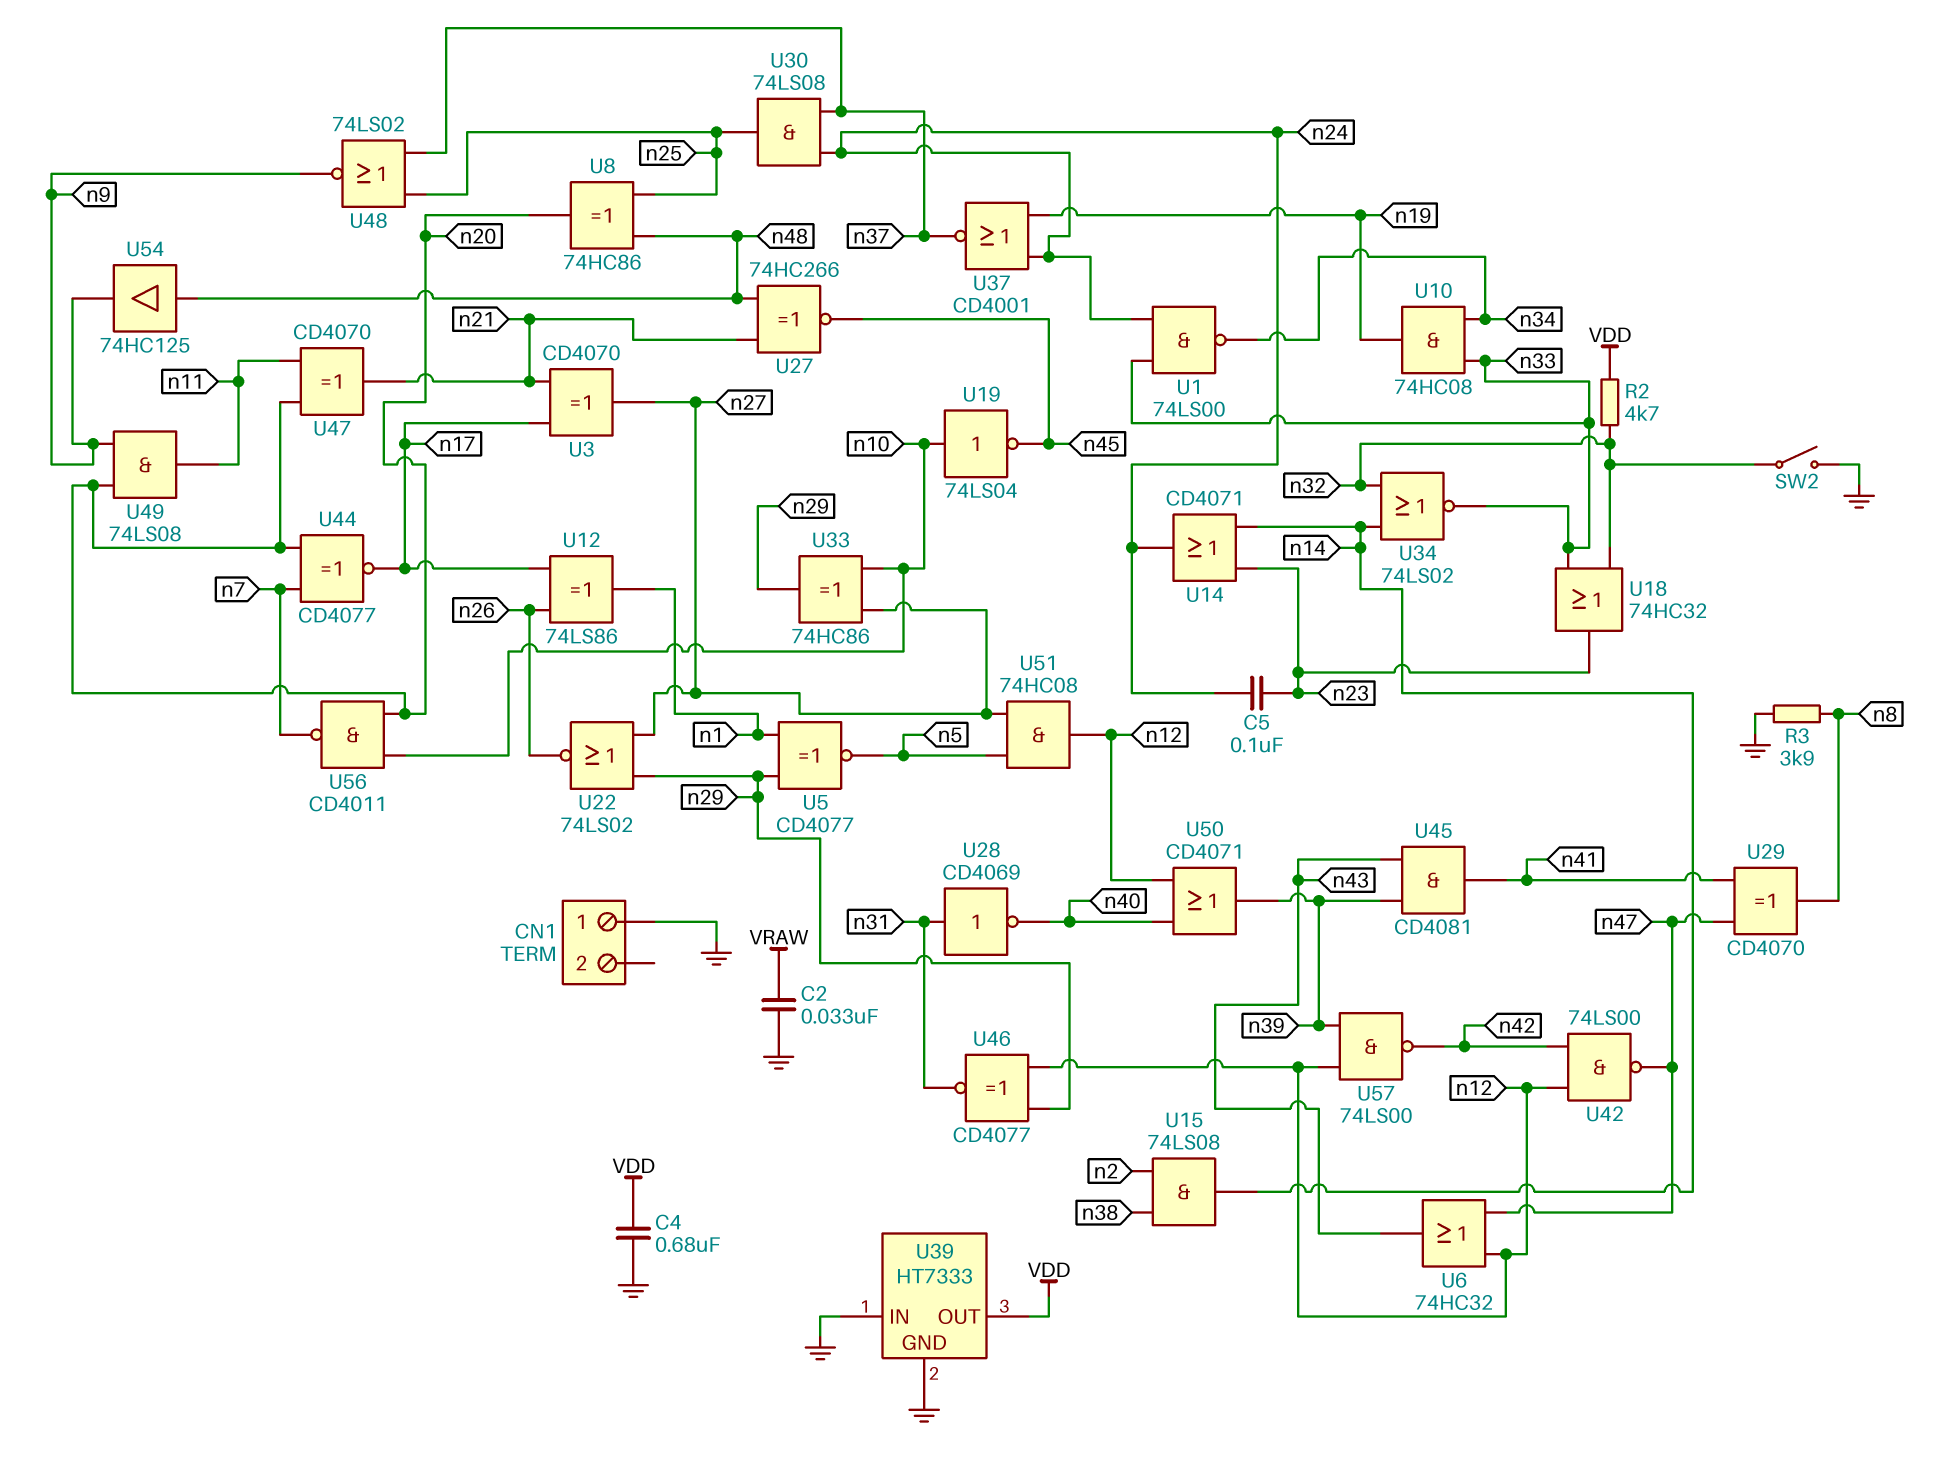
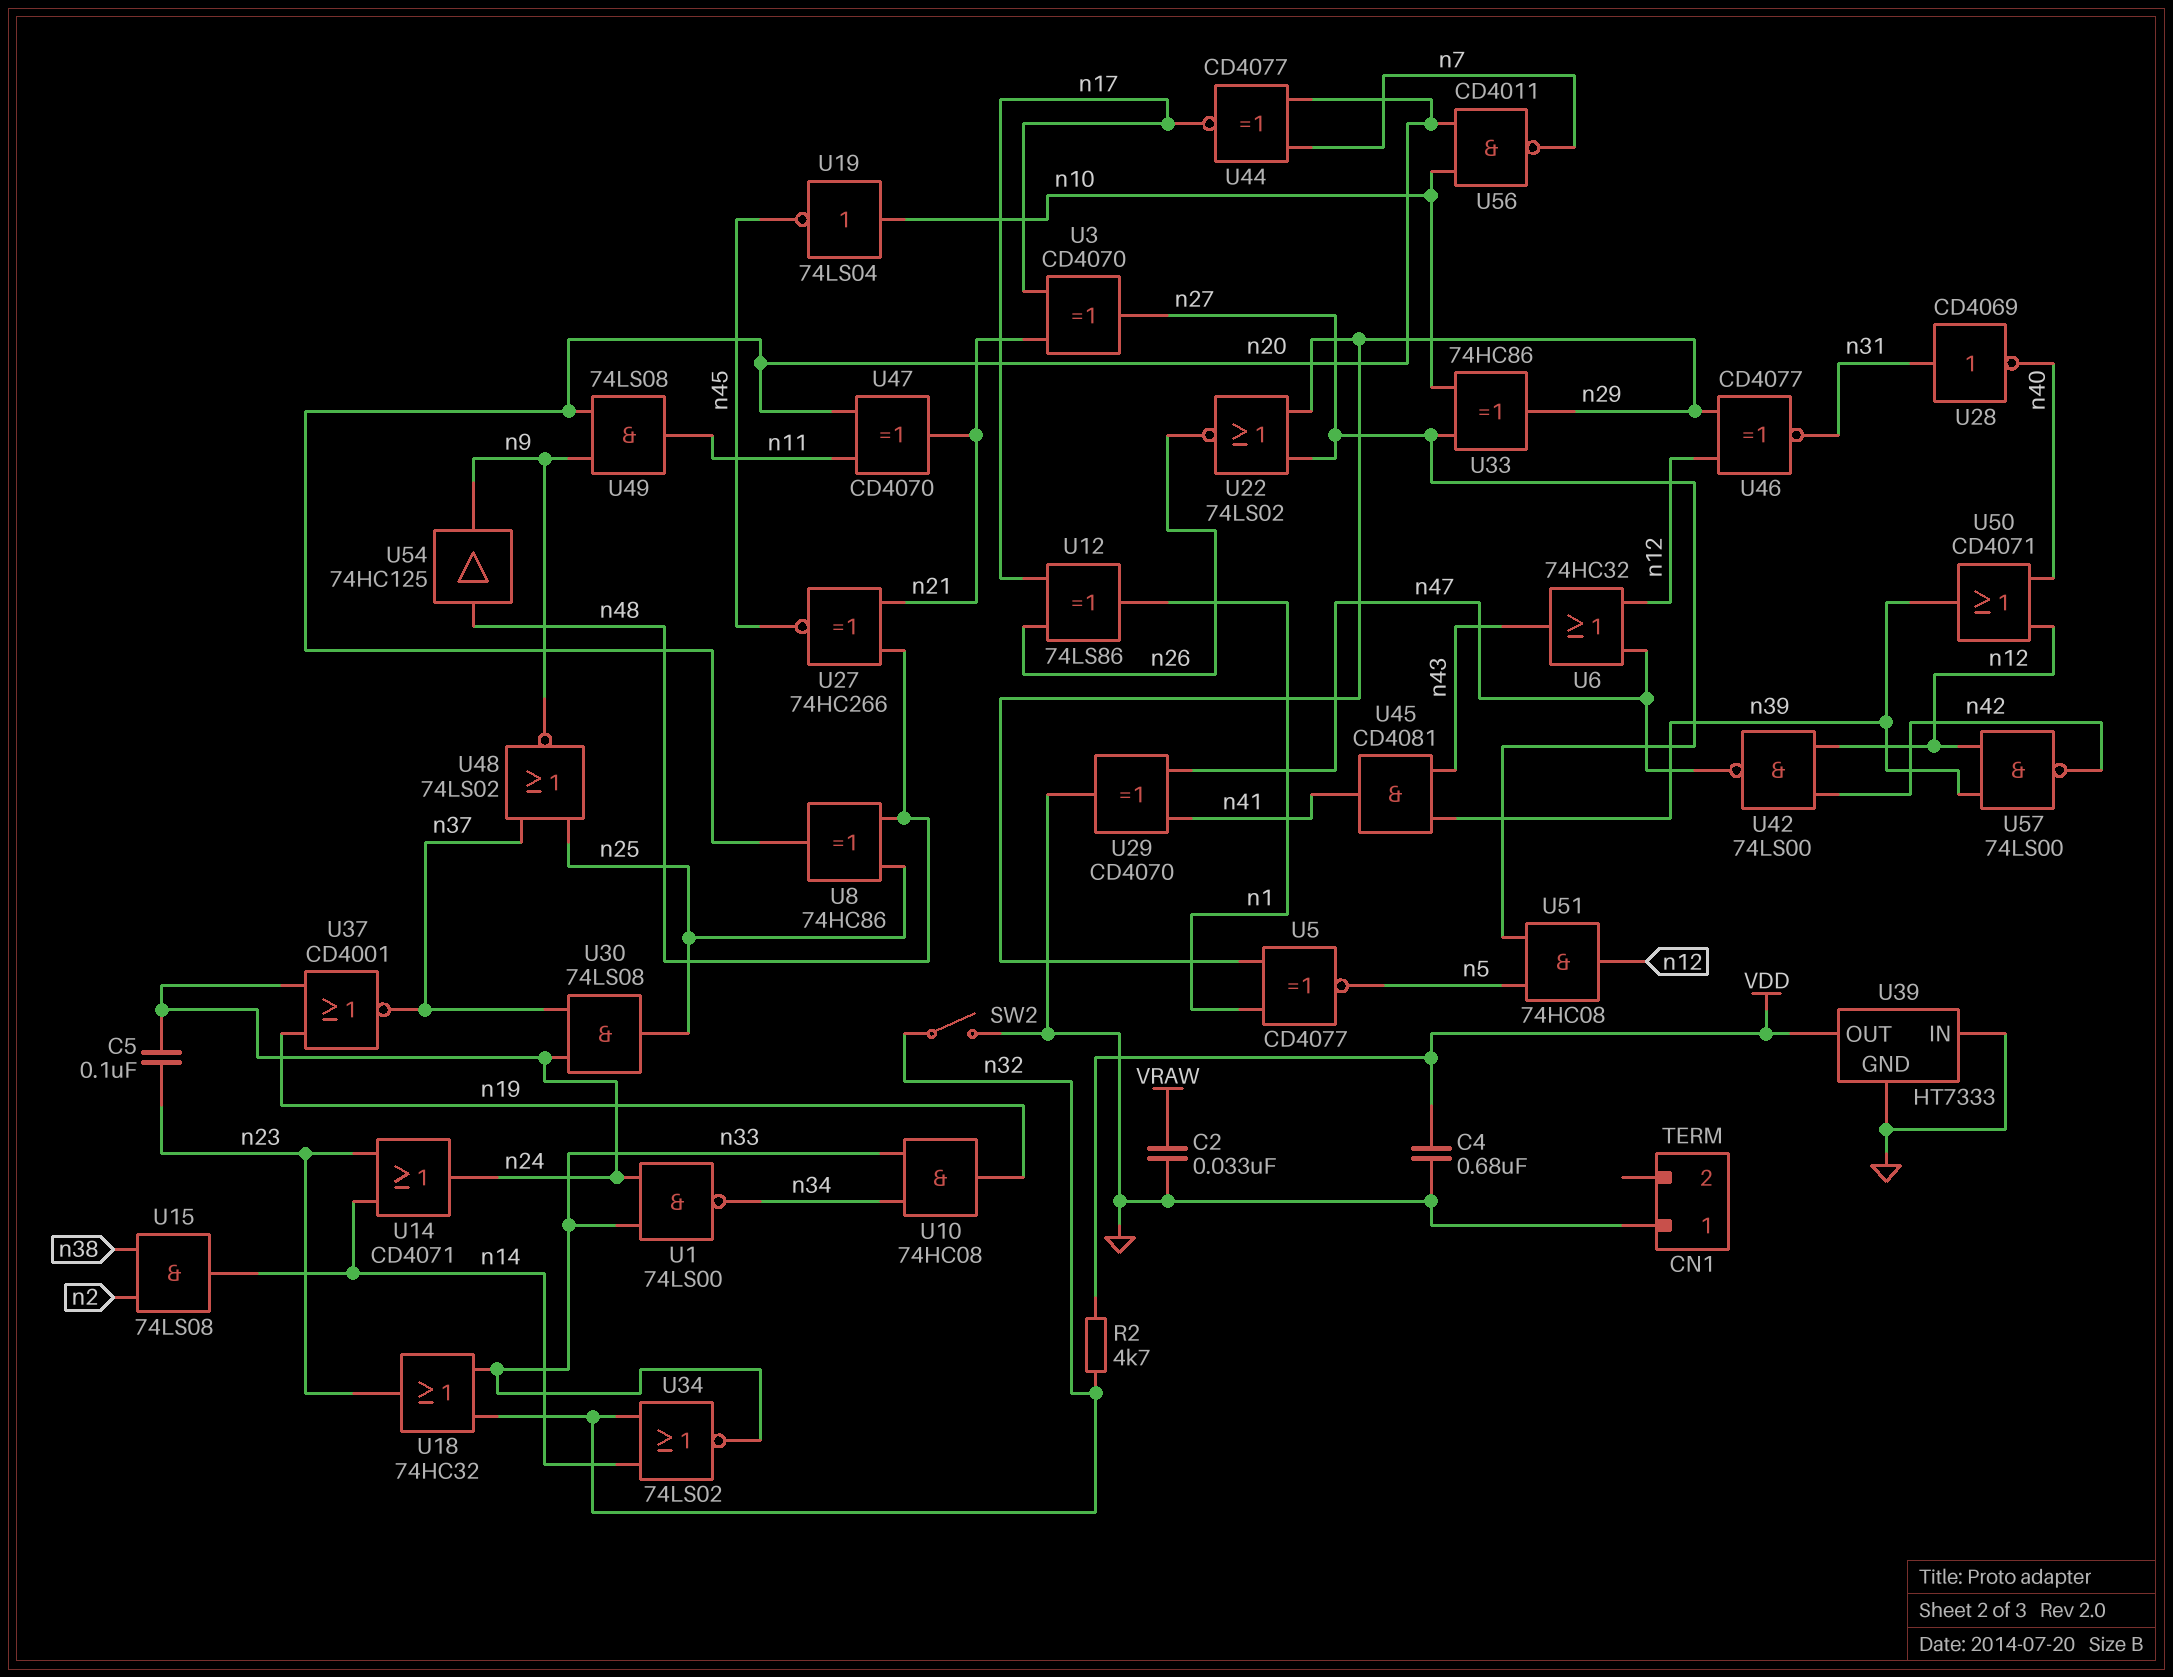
R3: 3.9k (GND, n8) -> none
U29: XOR CD4070 (in n41, in n47, out n8) -> XOR CD4070 (in n41, in n47, out GND)

